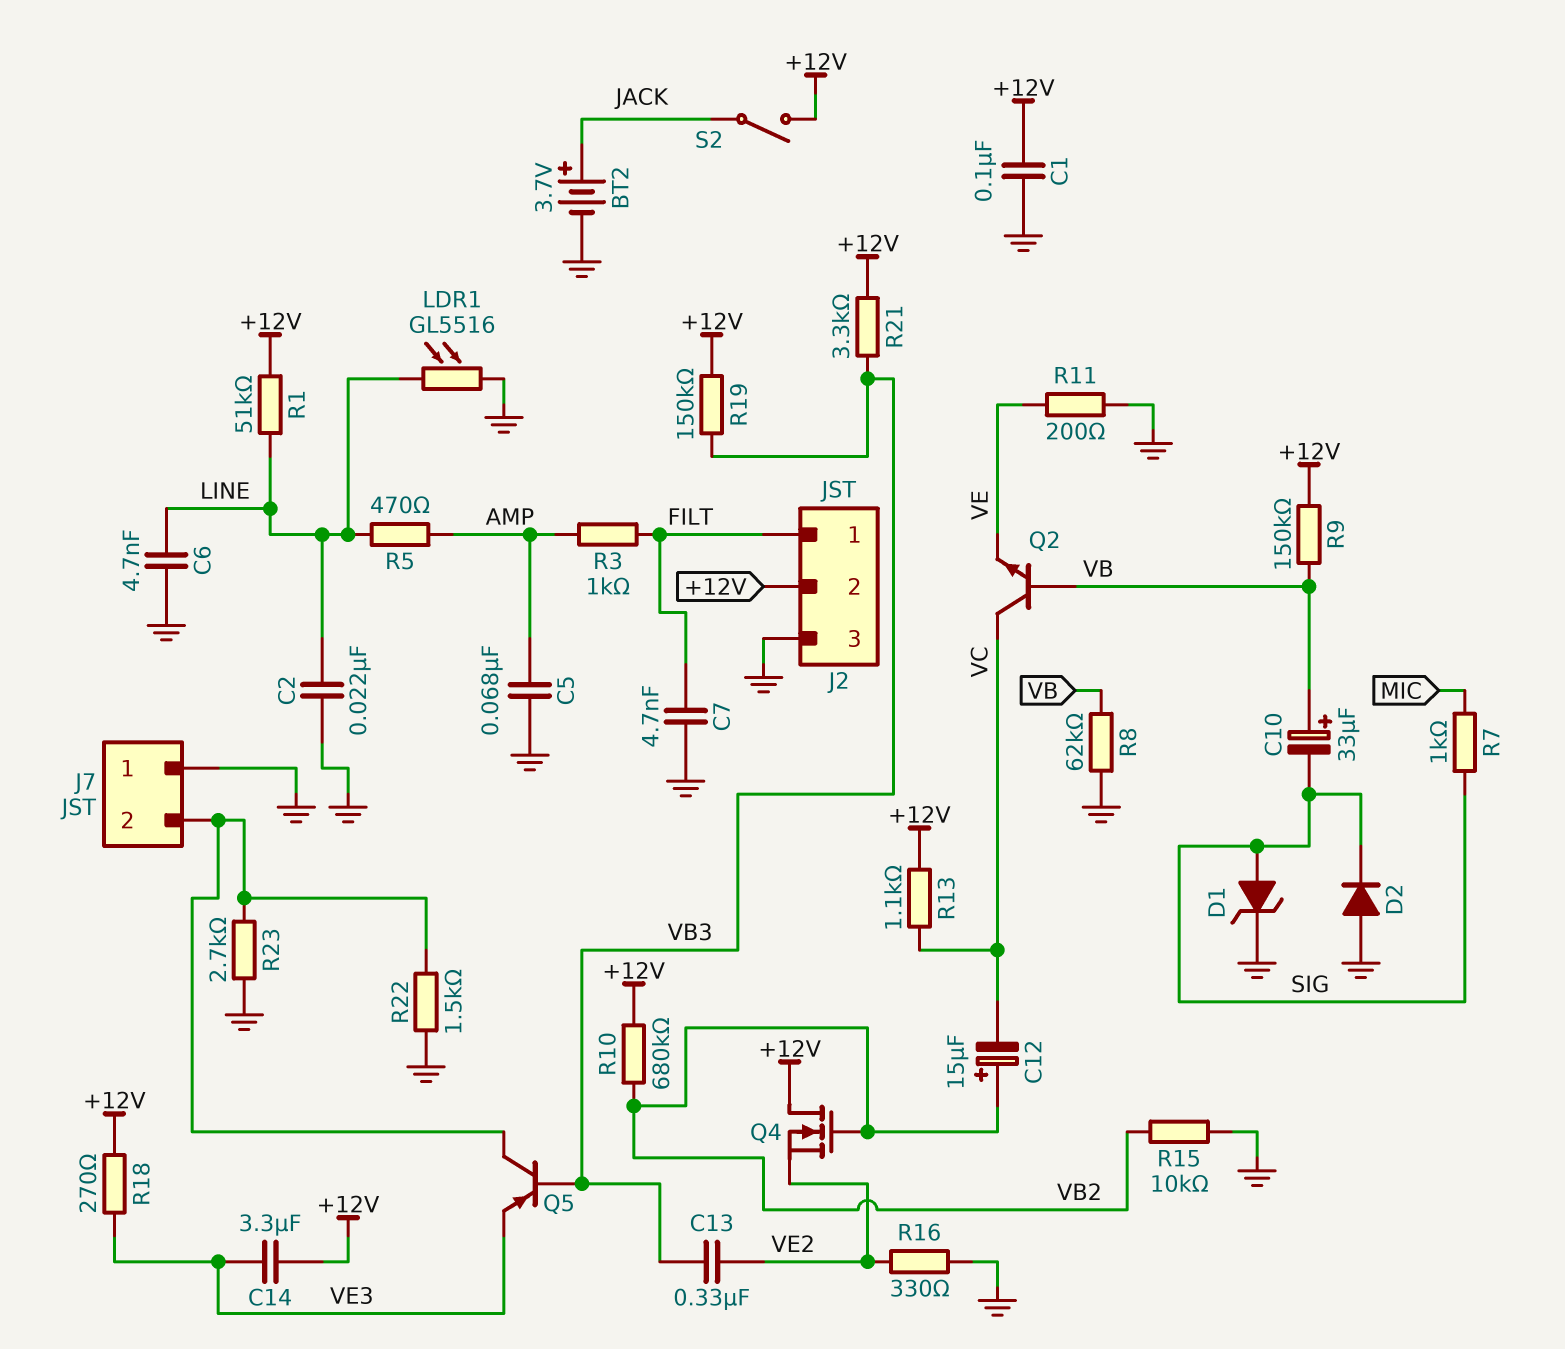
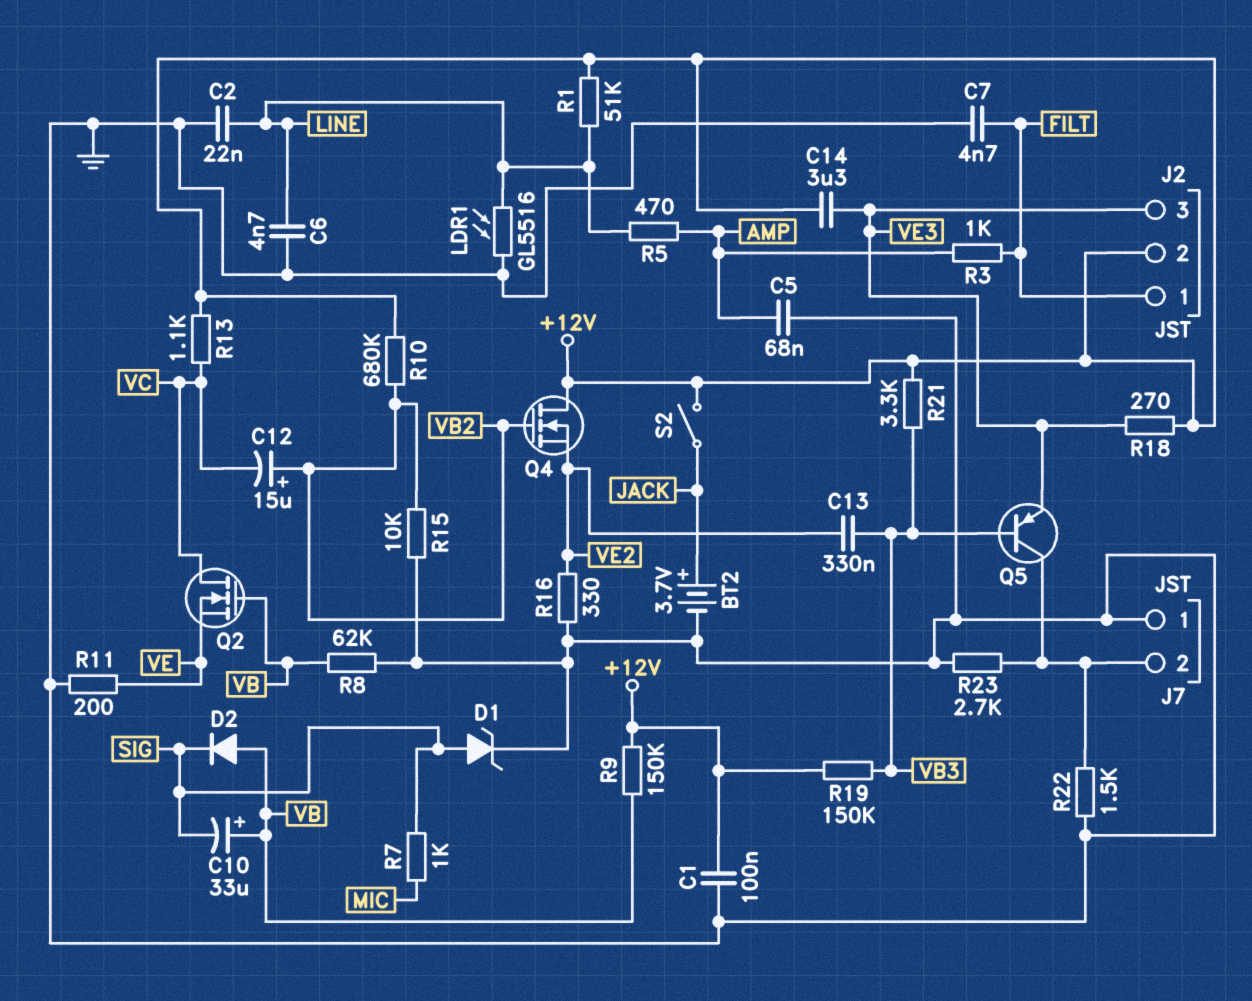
D2: diode (A GND, K SIG) -> diode (A VB, K SIG)
J2 pin 3: GND -> VE3
Q2: NPN (B VB, C VC, E VE) -> NMOS (G VB, D VC, S VE)

